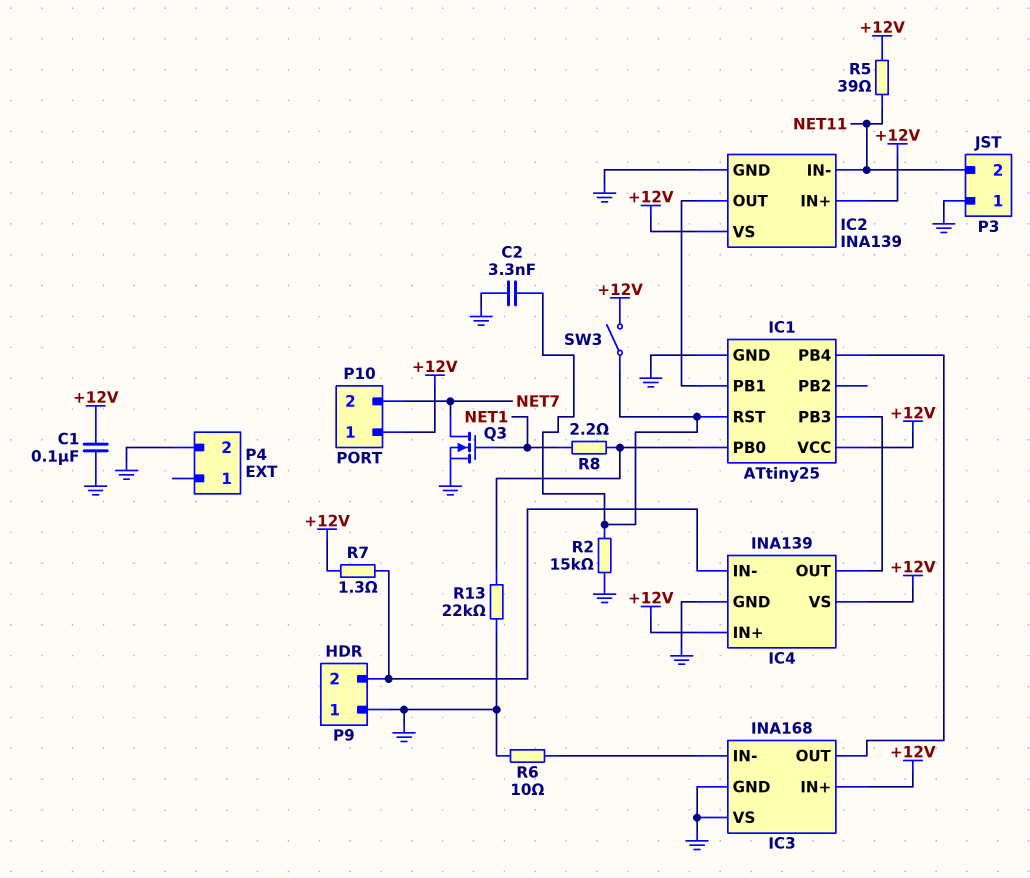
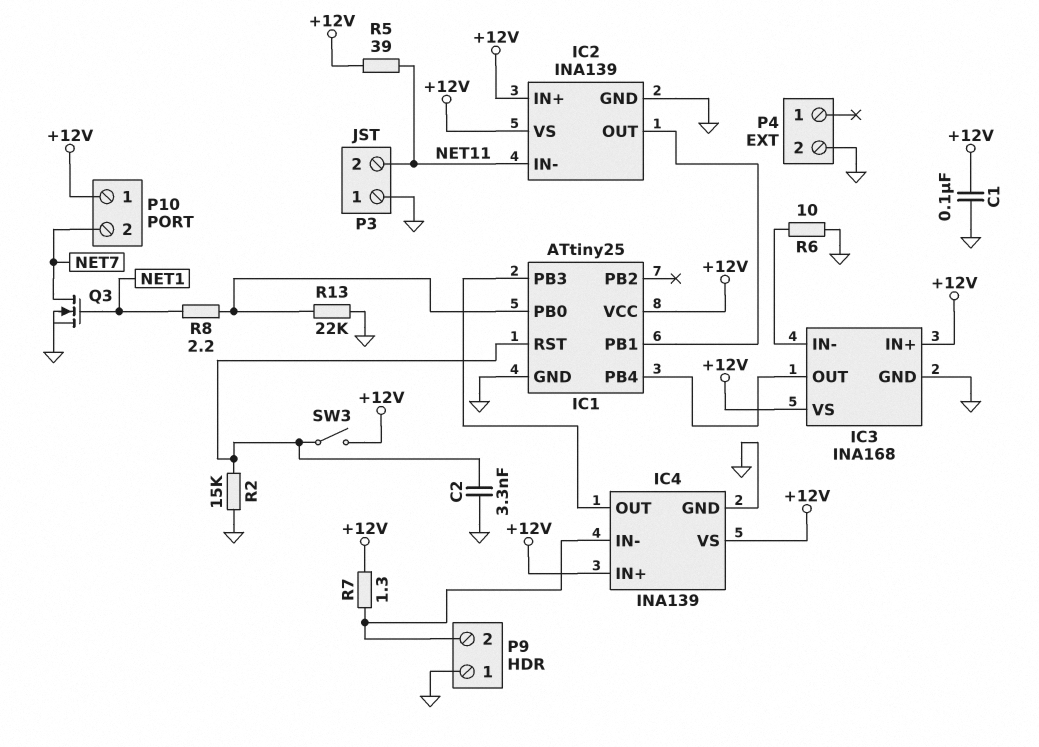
IC3 pin VS: GND -> +12V

